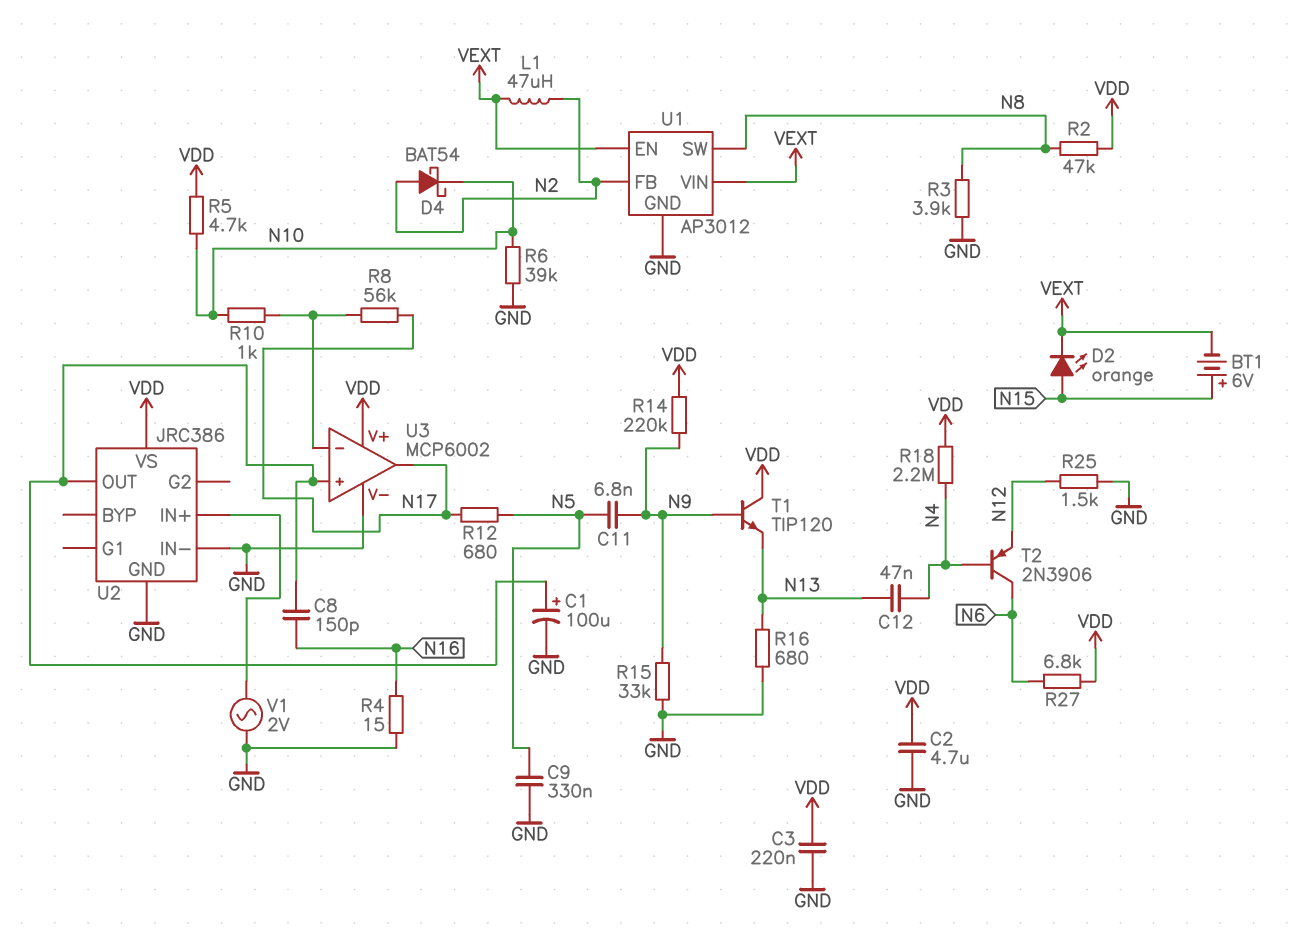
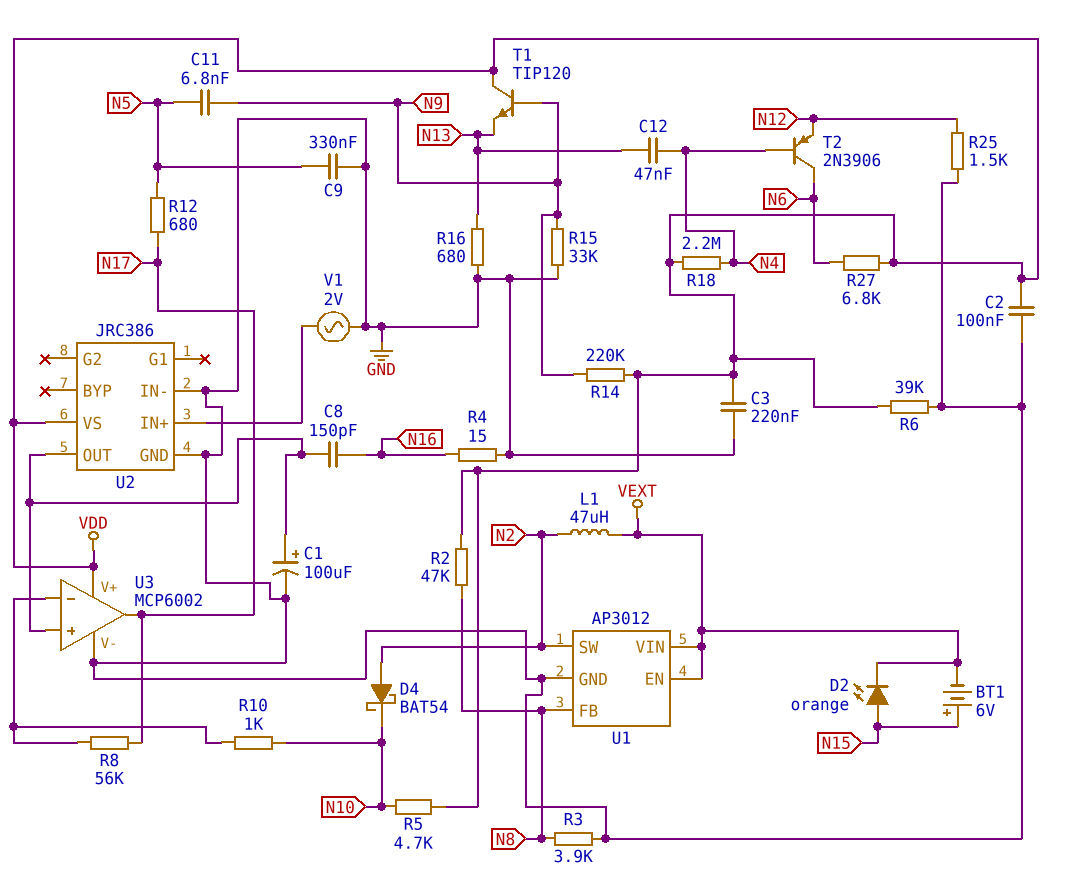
C2: 4.7uF (GND, VDD) -> 100nF (GND, VDD)
R6: 39k (GND, N10) -> 39k (GND, VDD)
U1 pin FB: N2 -> N8
U1 pin SW: N8 -> N2

